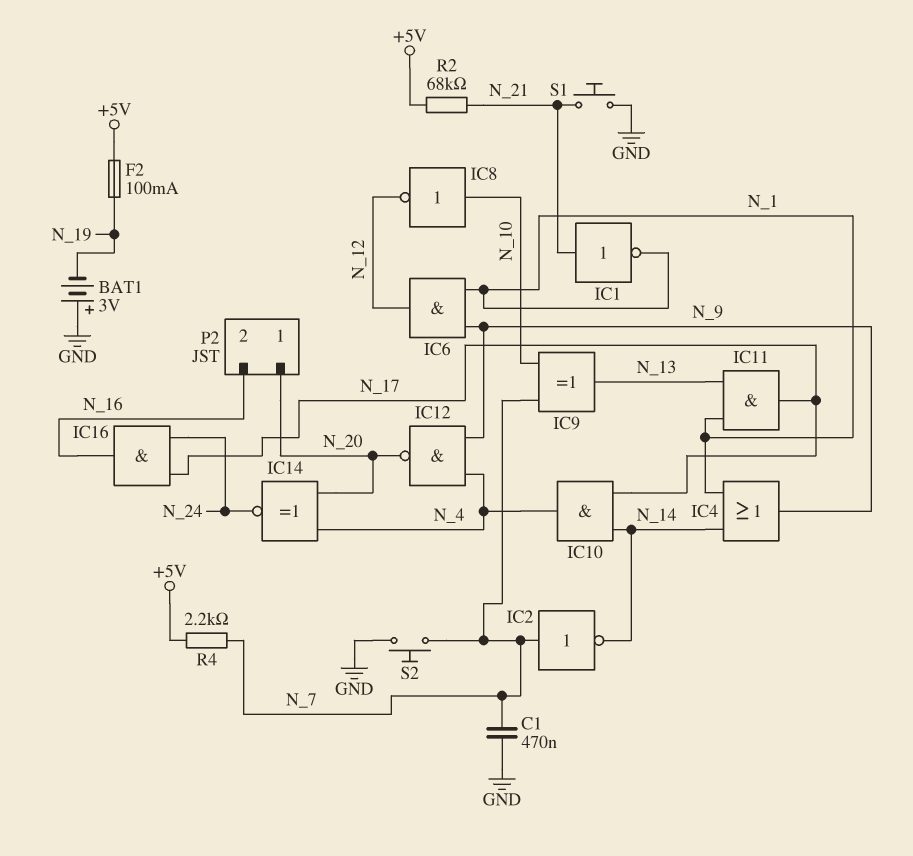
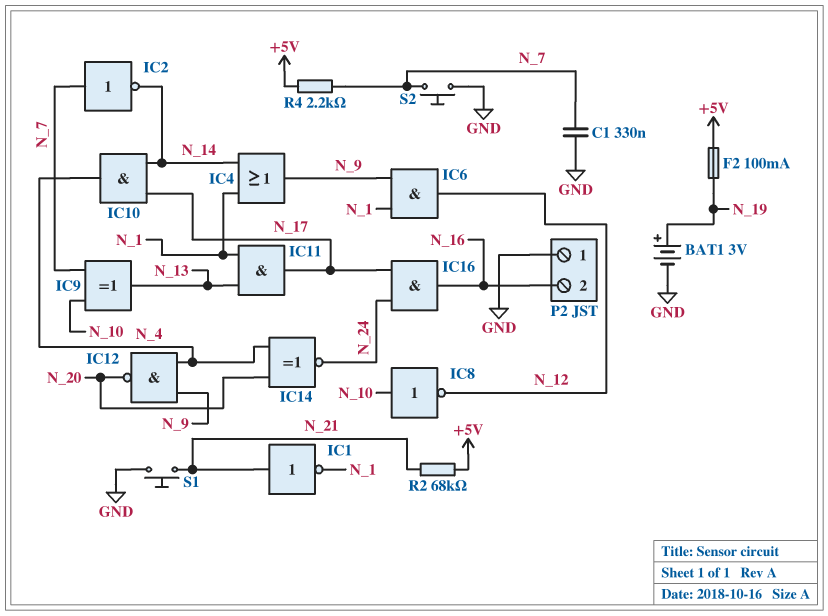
BAT1: 3V (plus GND, minus N_19) -> 3V (plus N_19, minus GND)
C1: 470nF (GND, N_7) -> 330nF (GND, N_7)
P2 pin 1: N_20 -> GND

